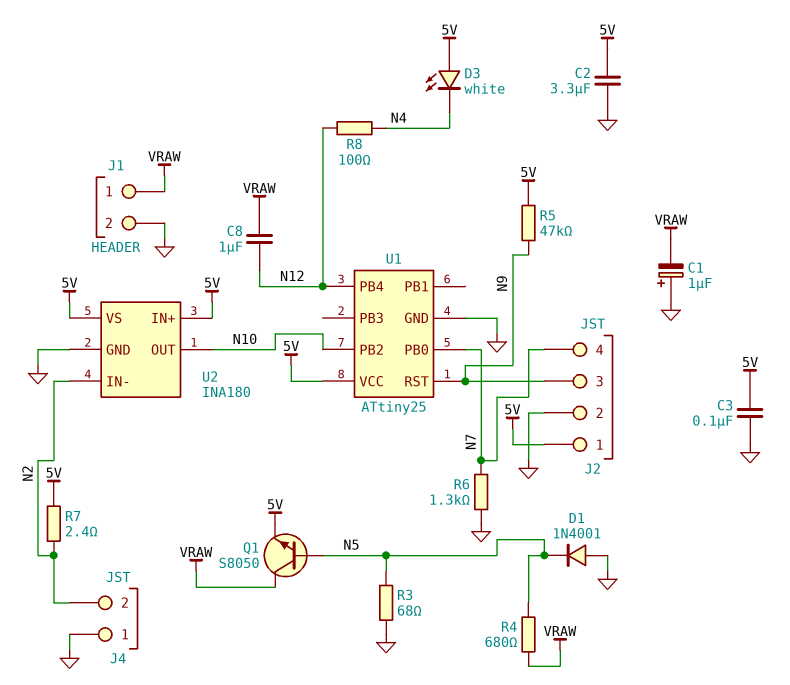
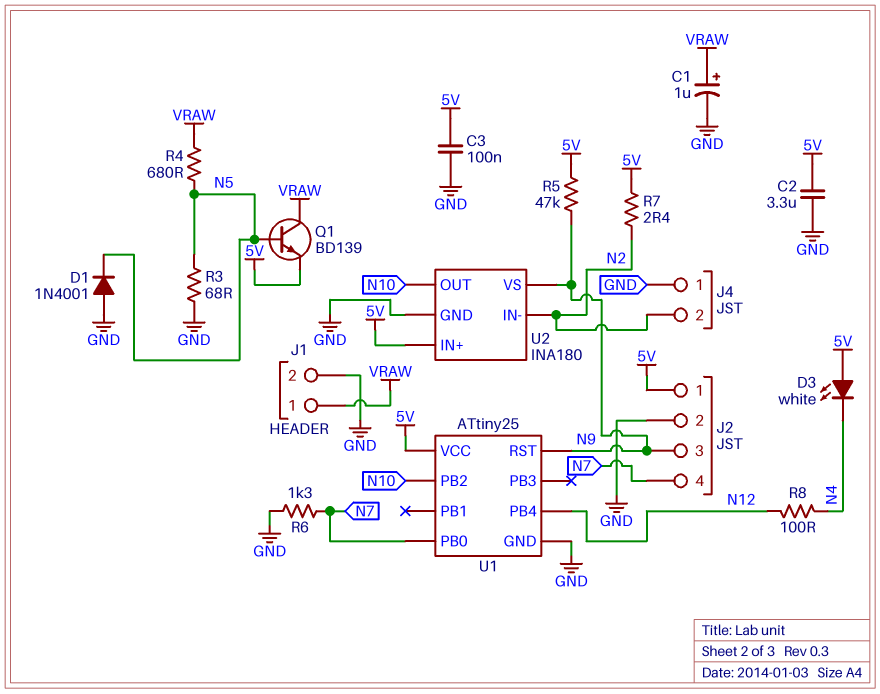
C1: 1uF (plus GND, minus VRAW) -> 1uF (plus VRAW, minus GND)
C8: 1uF (N12, VRAW) -> none
Q1: NPN S8050 (B N5, C VRAW, E 5V) -> NPN BD139 (B N5, C VRAW, E 5V)
U2 pin VS: 5V -> N9

